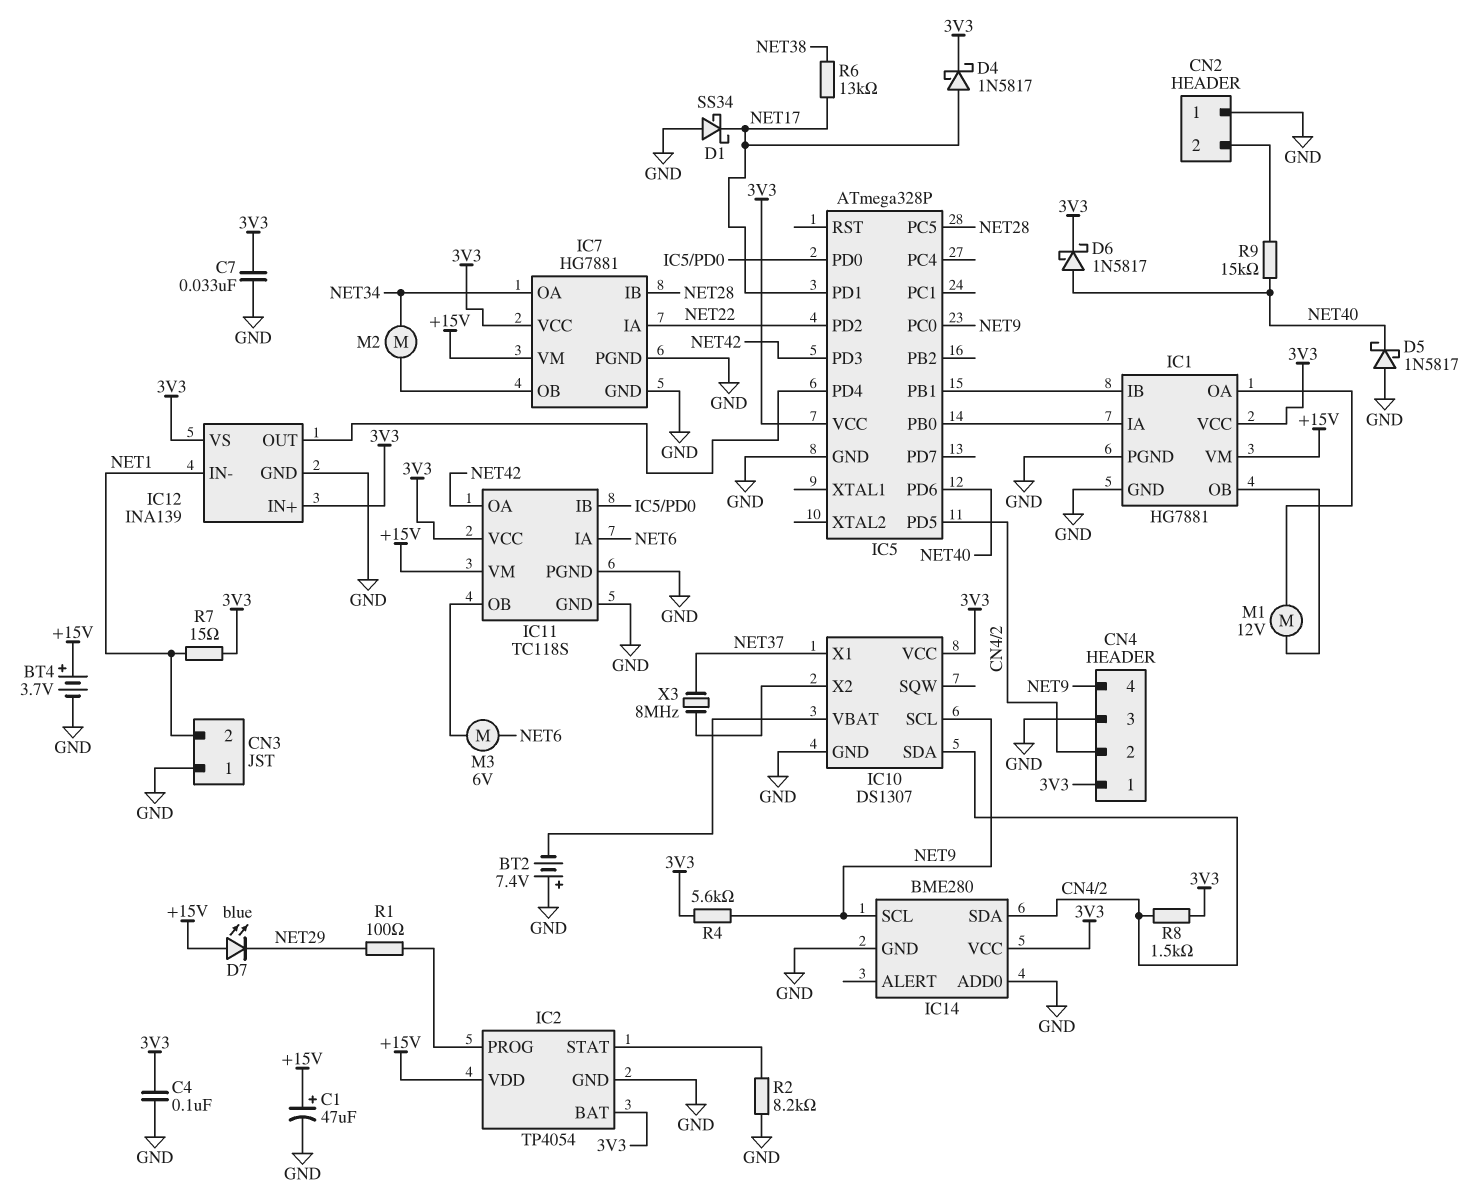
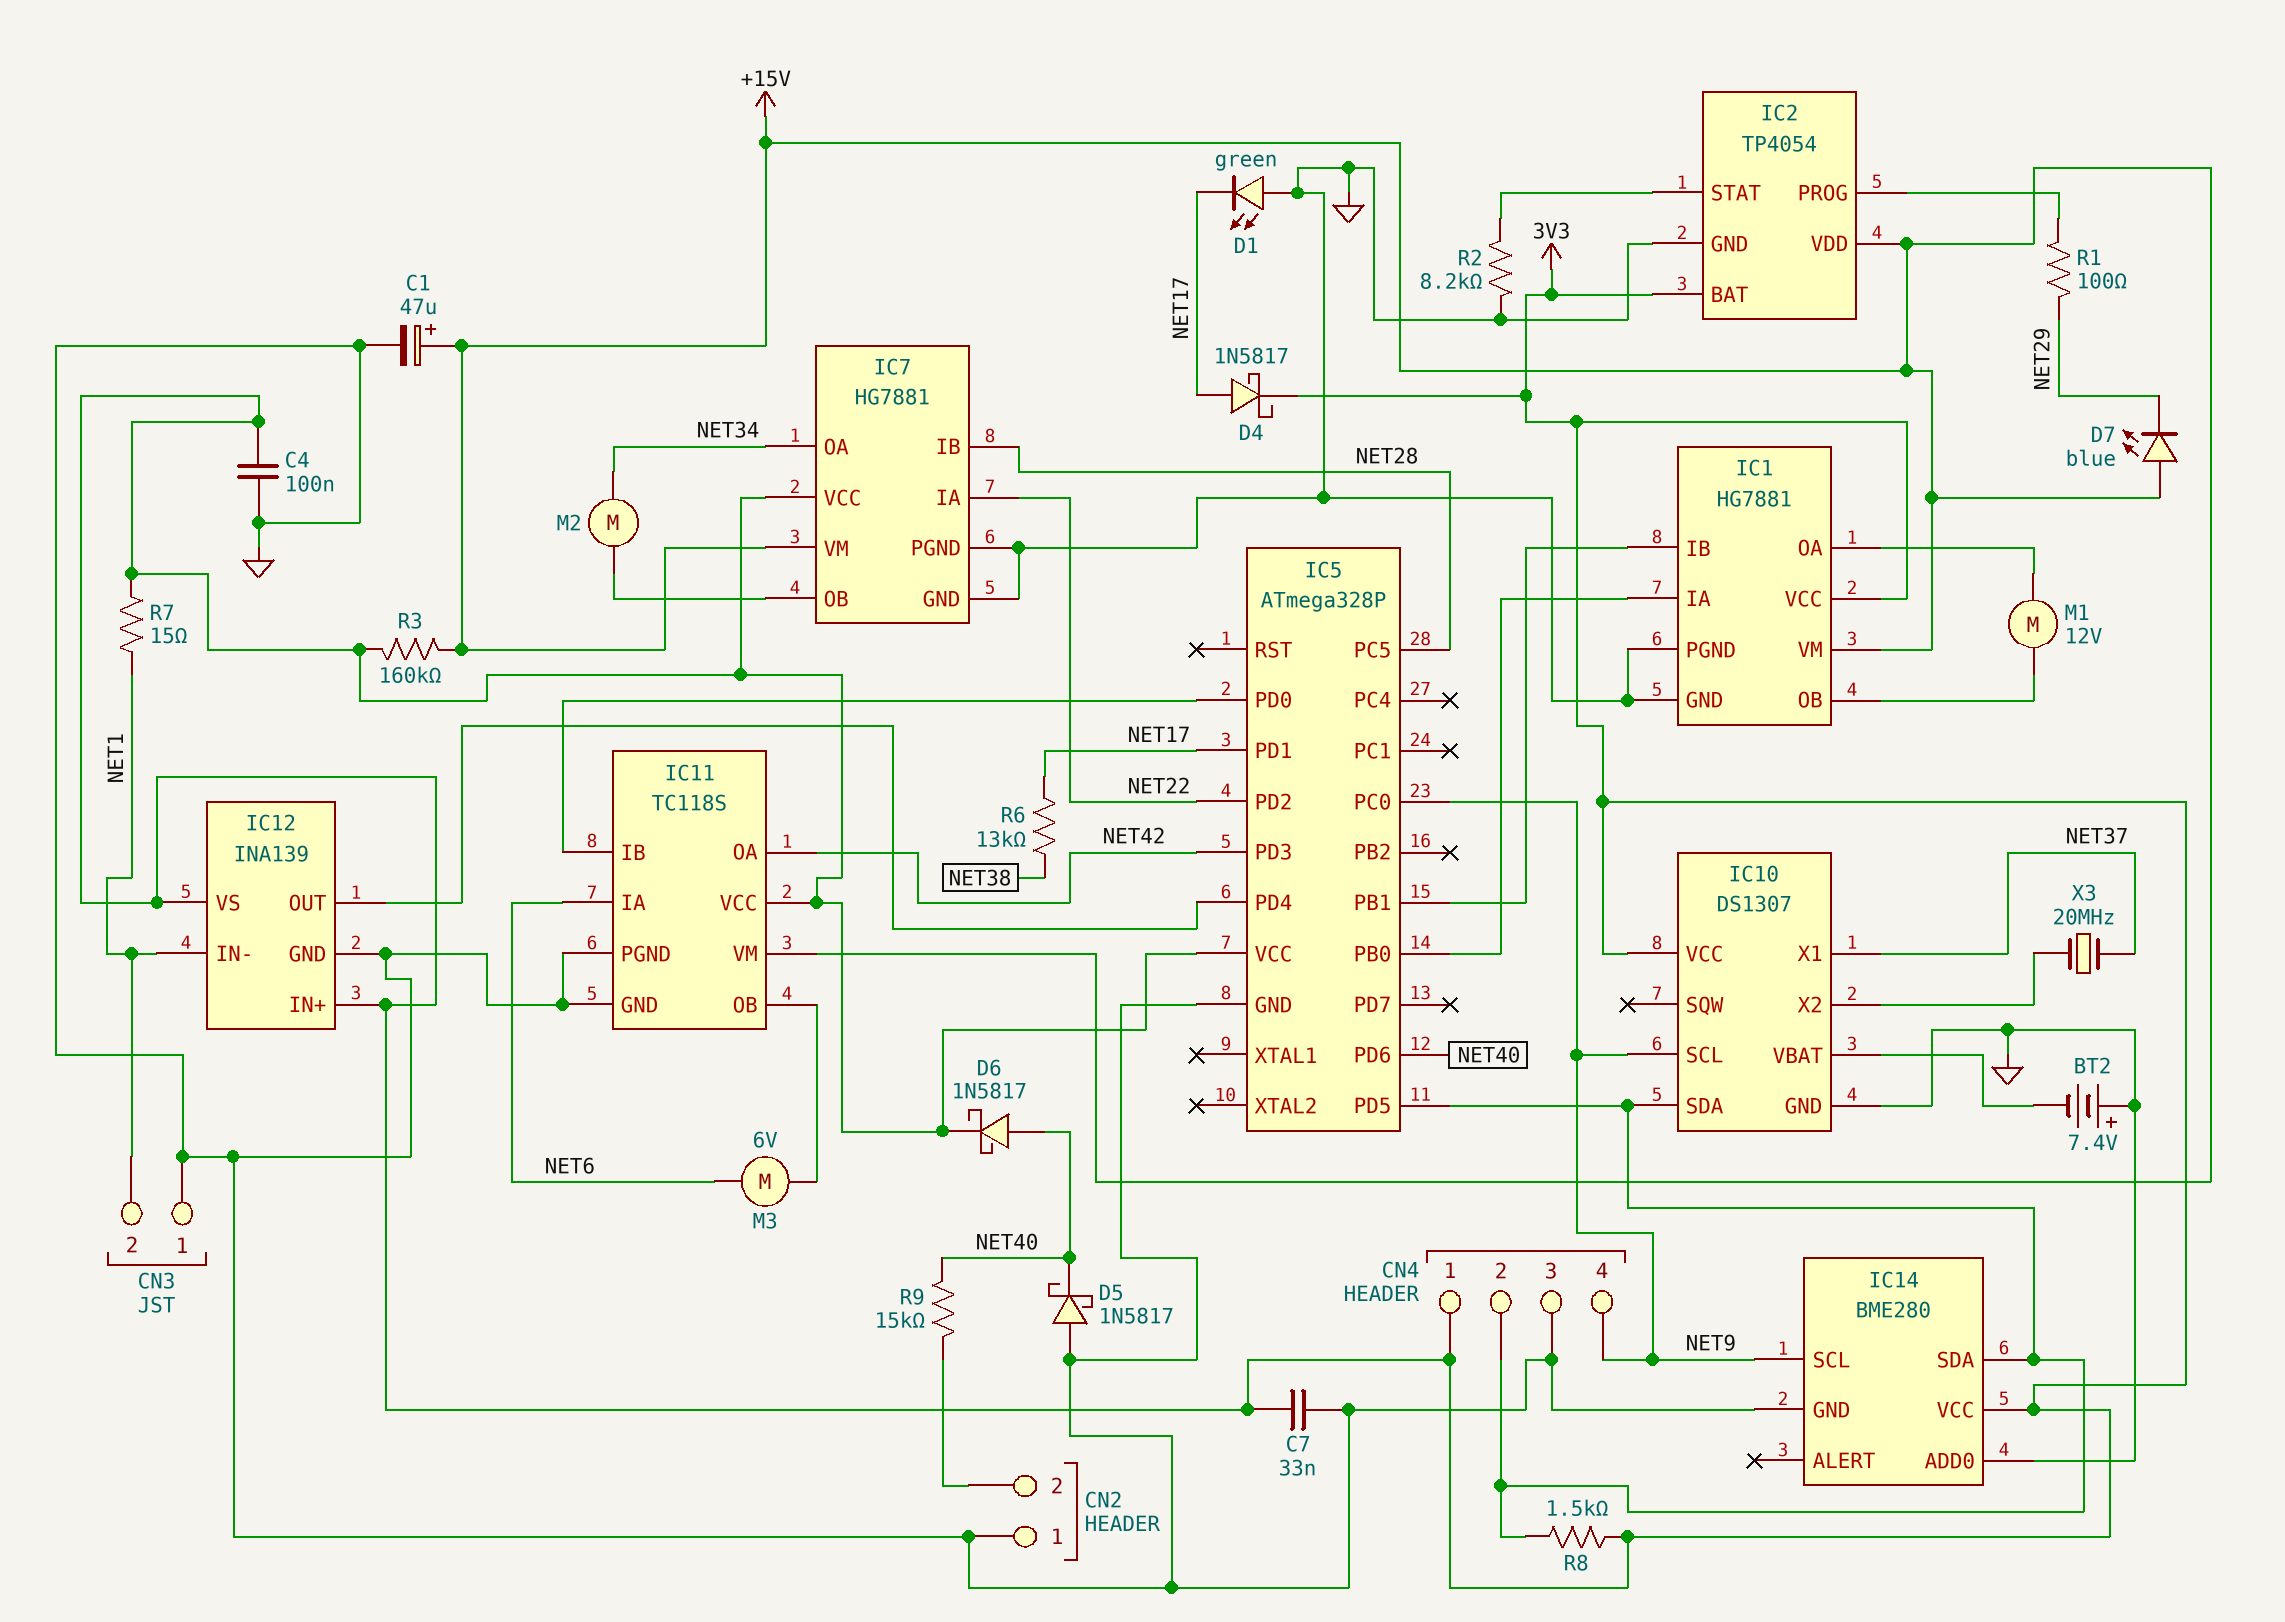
BT4: 3.7V (plus +15V, minus GND) -> none
D1: schottky SS34 (A GND, K NET17) -> LED green (A GND, K NET17)
R3: none -> 160k (+15V, 3V3)
R4: 5.6k (3V3, NET9) -> none
X3: 8MHz (IC10/X2, NET37) -> 20MHz (IC10/X2, NET37)

